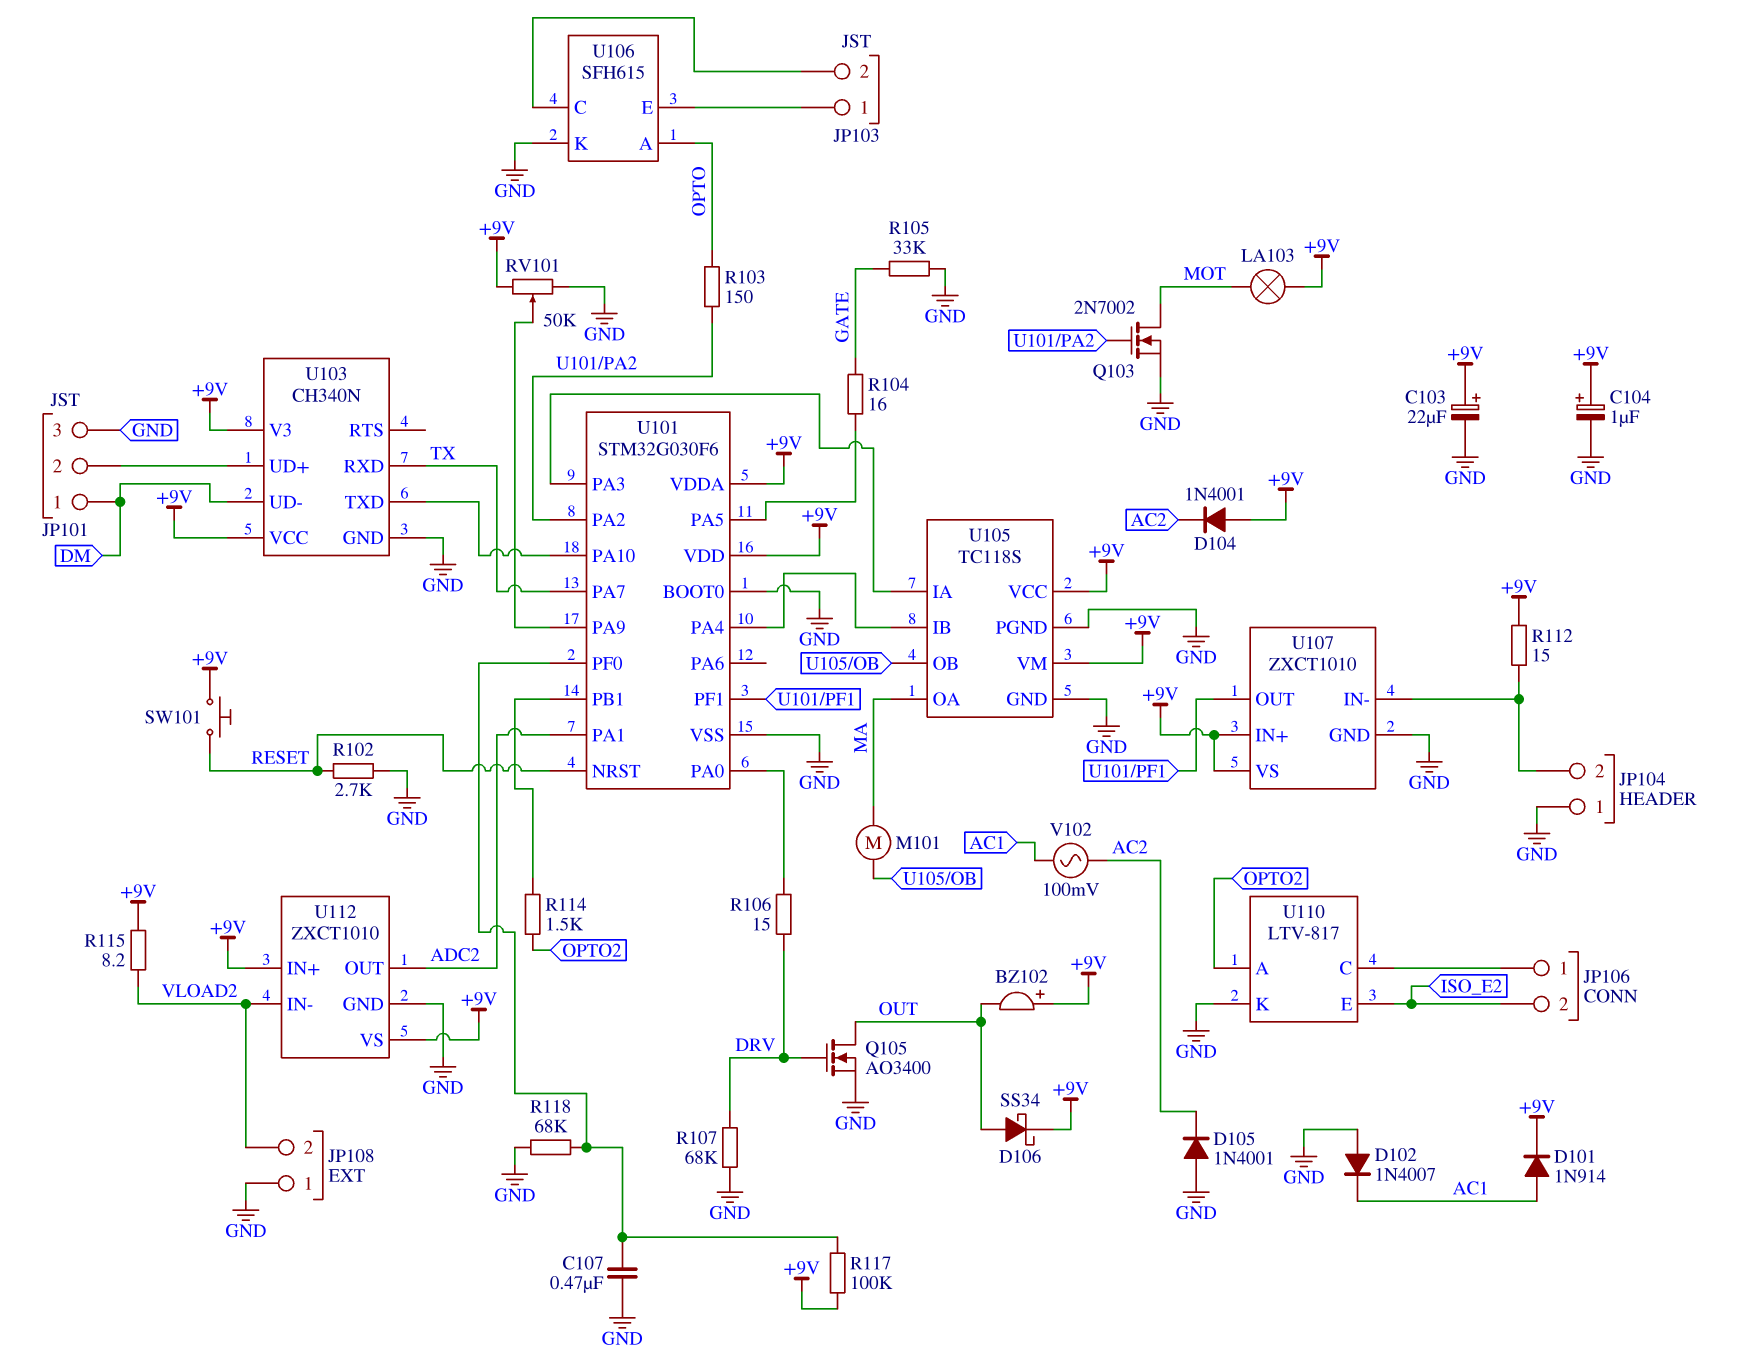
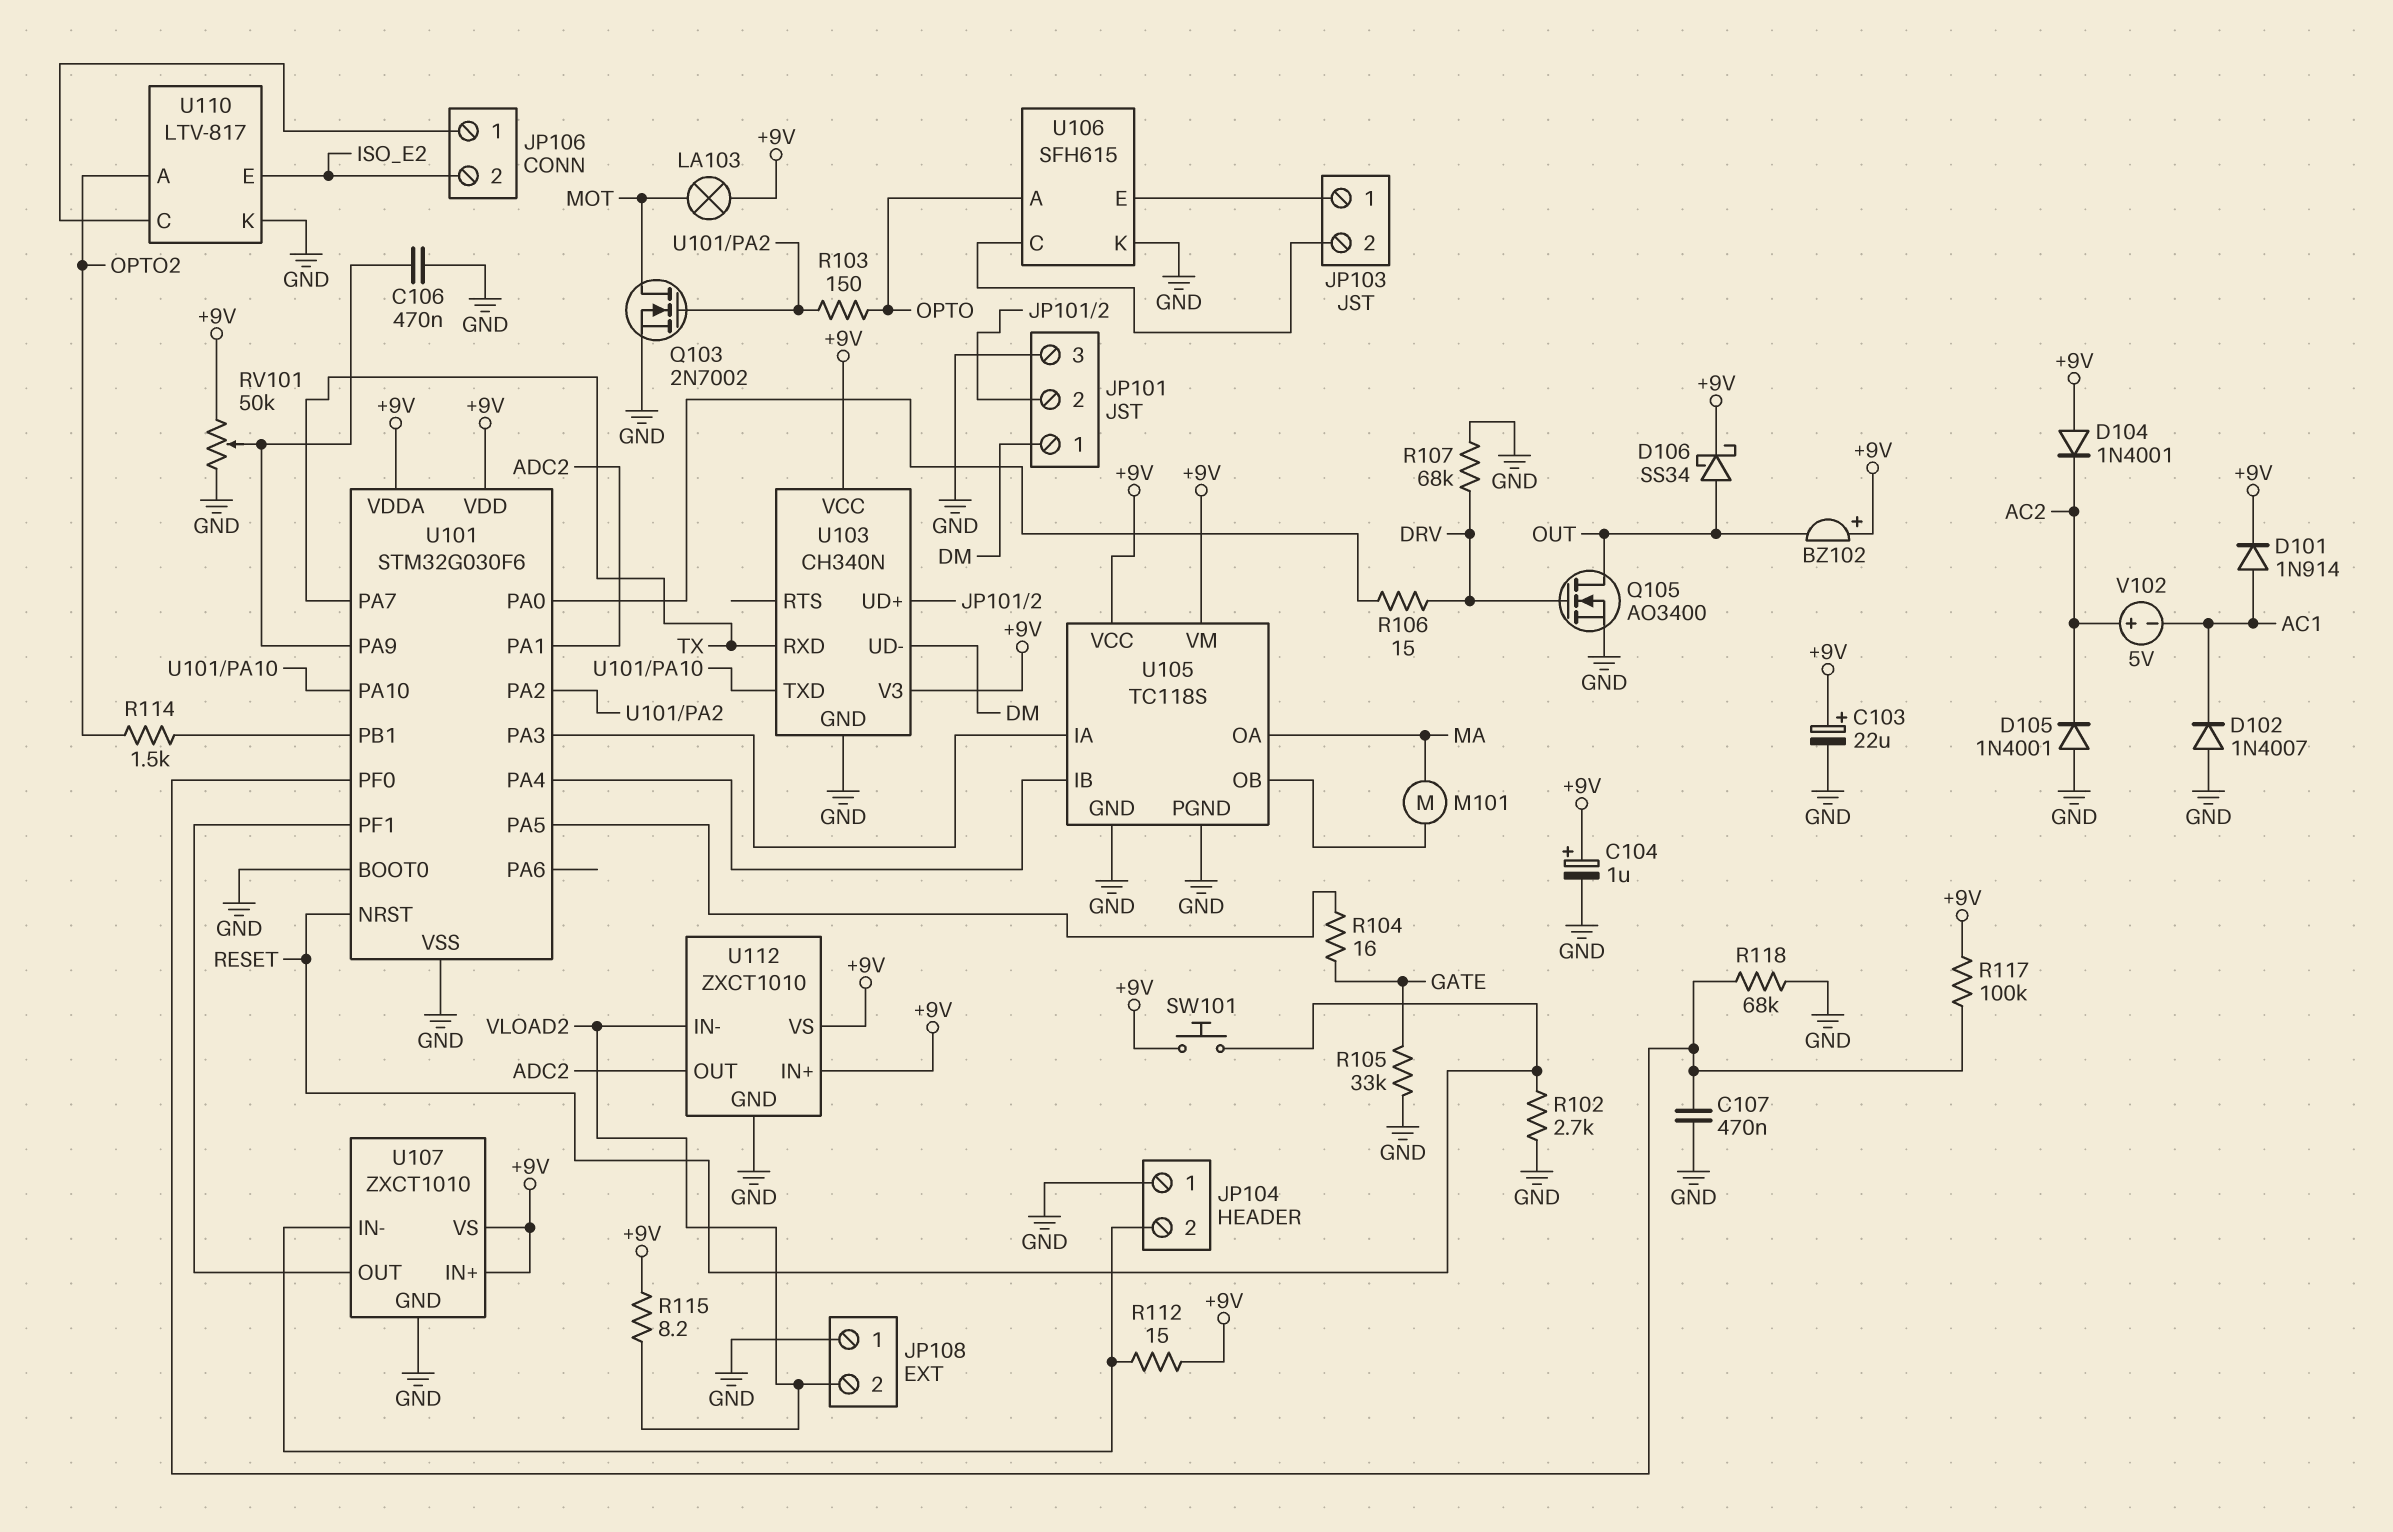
C106: none -> 470nF (GND, U101/PA9)
V102: AC 100mV (AC1, AC2) -> 5V (plus AC2, minus AC1)

